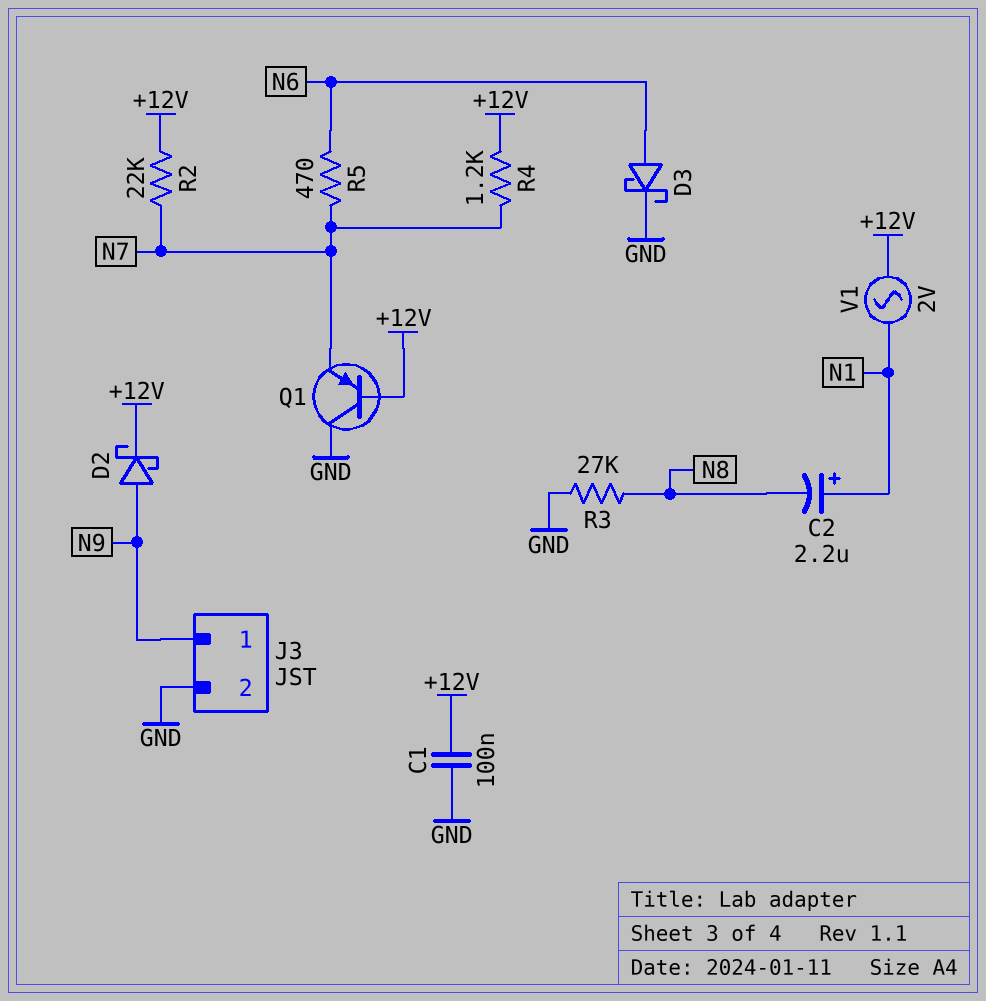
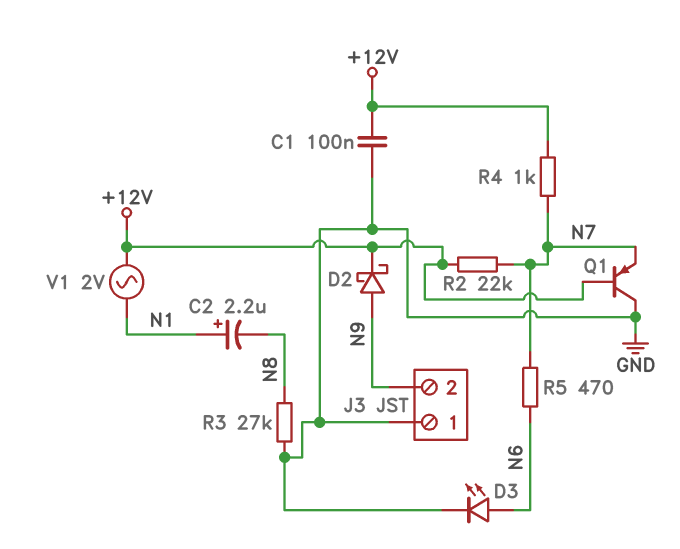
D3: schottky (A N6, K GND) -> LED (A N6, K GND)
J3 pin 1: N9 -> GND
J3 pin 2: GND -> N9
R4: 1.2k (+12V, N7) -> 1k (+12V, N7)

